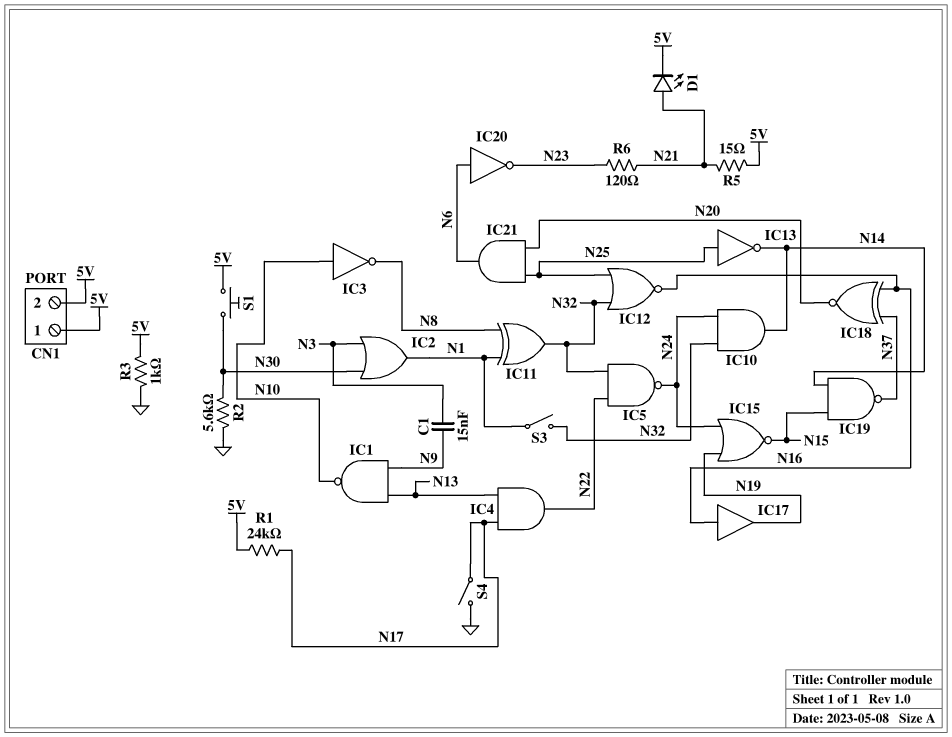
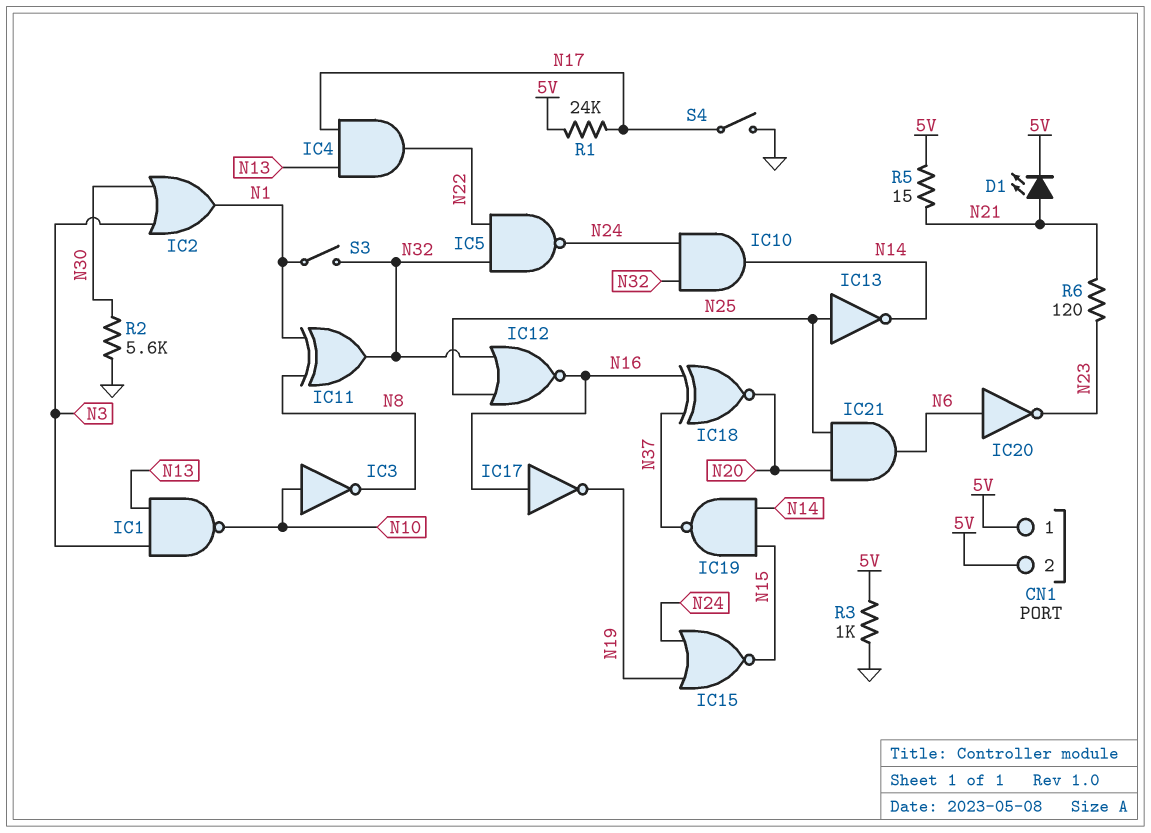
C1: 15nF (N3, N9) -> none
IC1: NAND (in N9, in N13, out N10) -> NAND (in N3, in N13, out N10)
IC17: buffer (in N16, out N19) -> NOT (in N16, out N19)
S1: button (5V, N30) -> none

